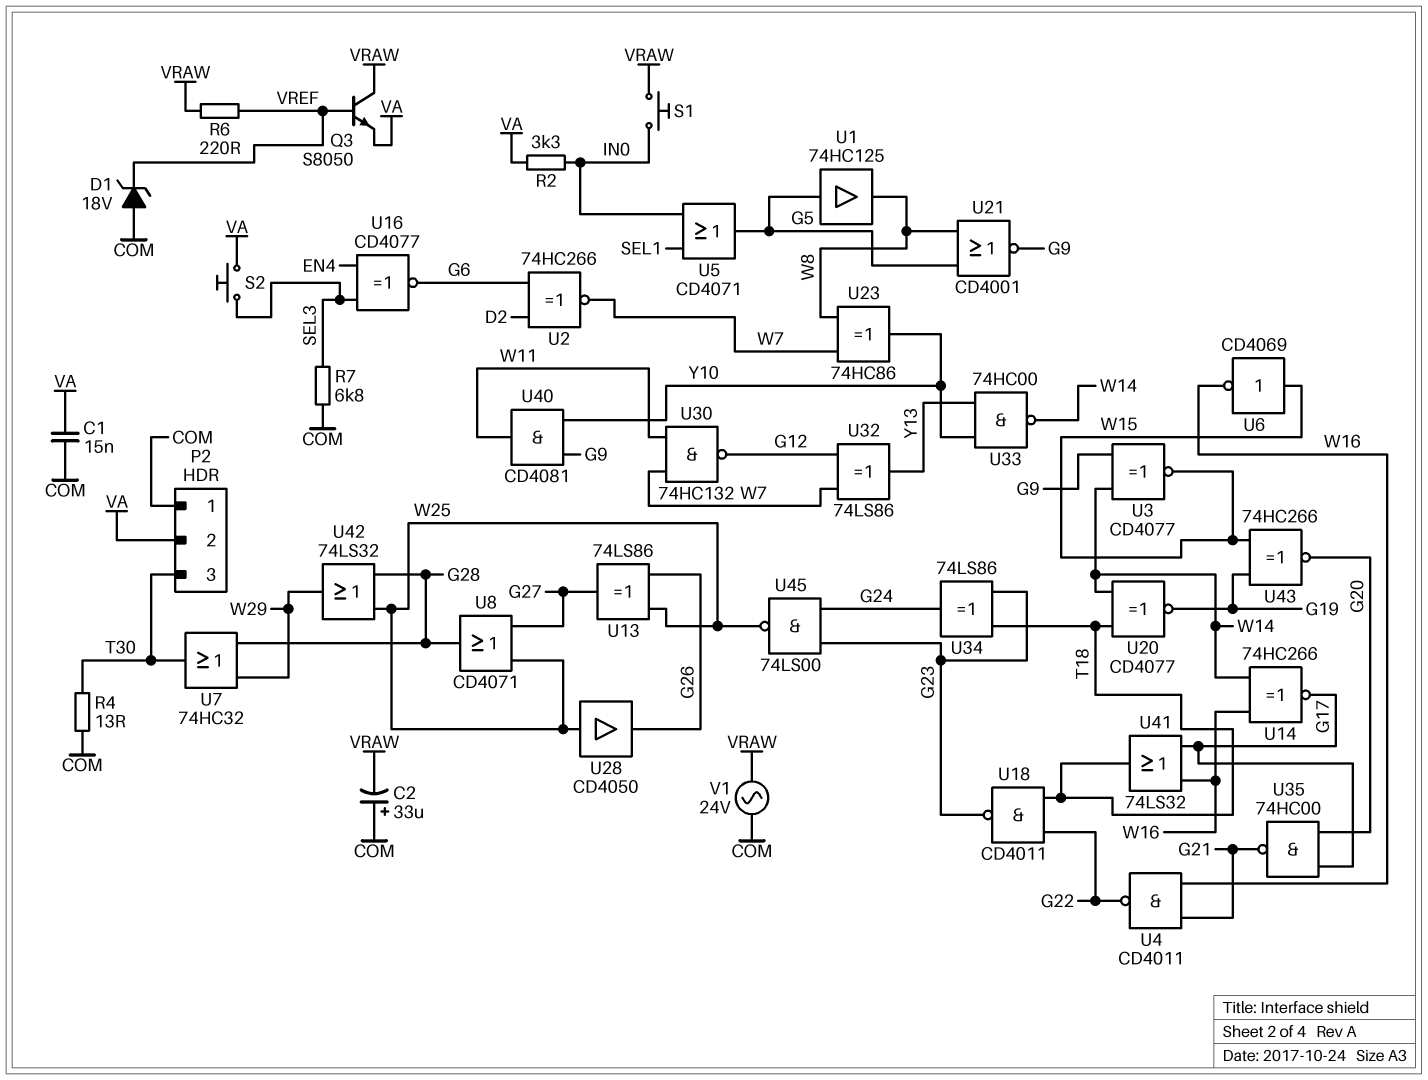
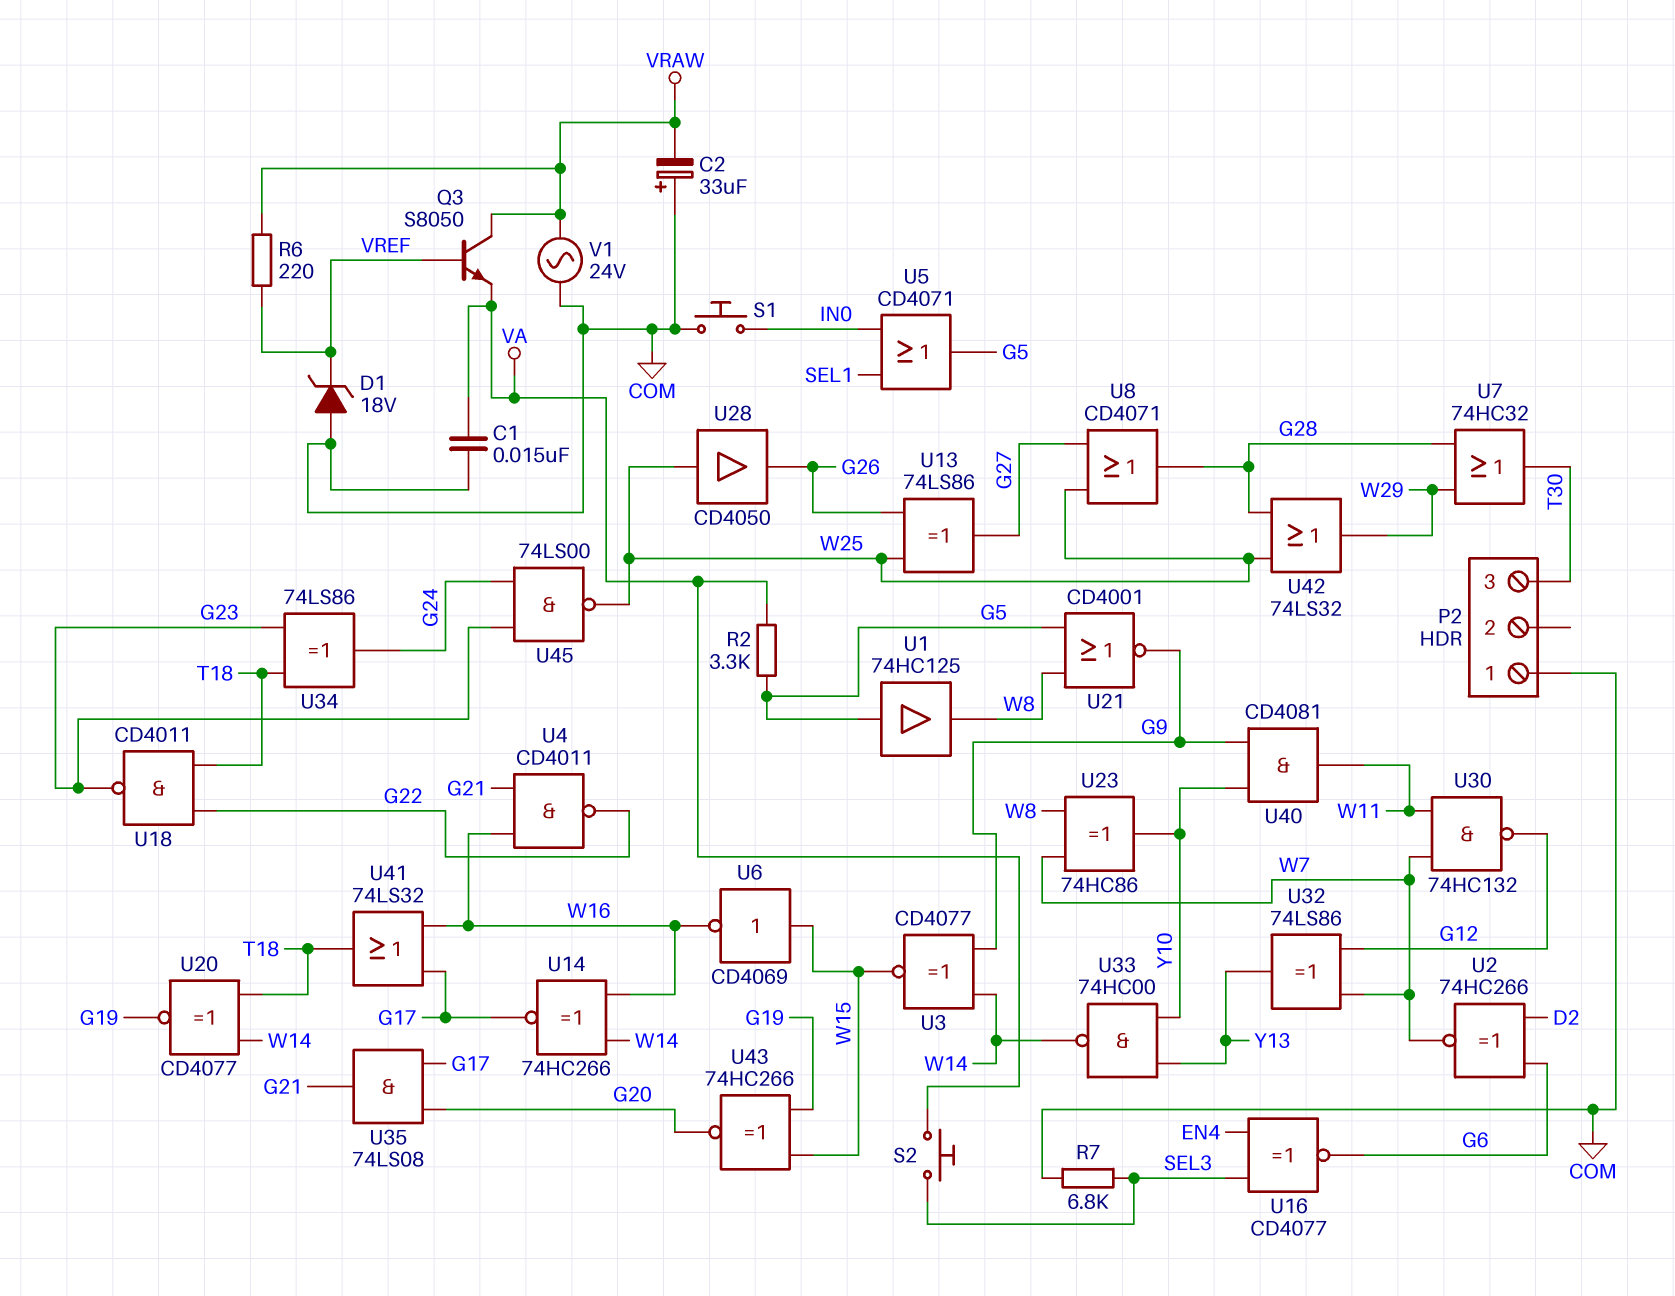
P2 pin 2: VA -> none
R2: 3.3k (IN0, VA) -> 3.3k (G5, VA)
R4: 13 (COM, T30) -> none
S1: button (IN0, VRAW) -> button (COM, IN0)
U35: NAND 74HC00 (in G17, in G20, out G21) -> AND 74LS08 (in G17, in G20, out G21)

